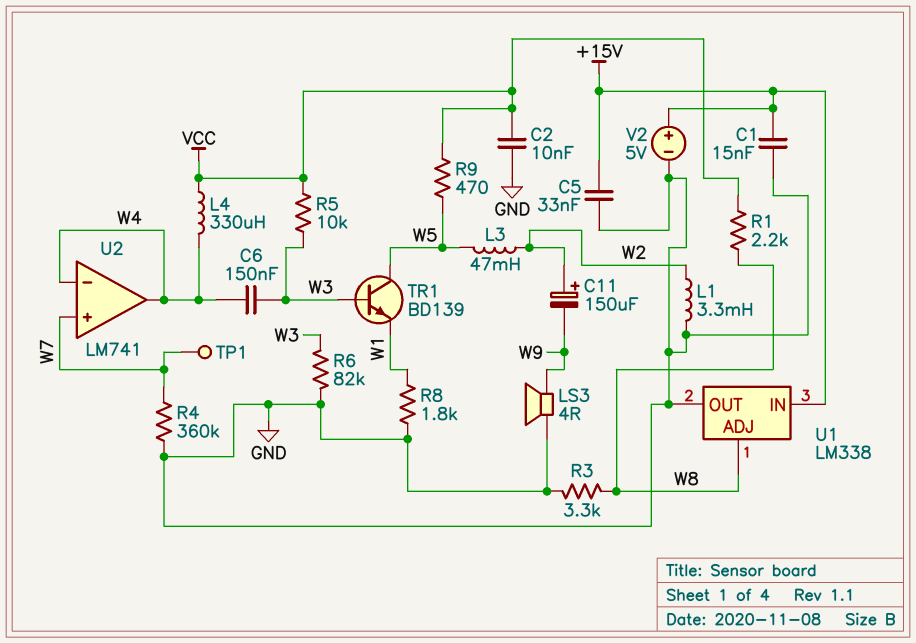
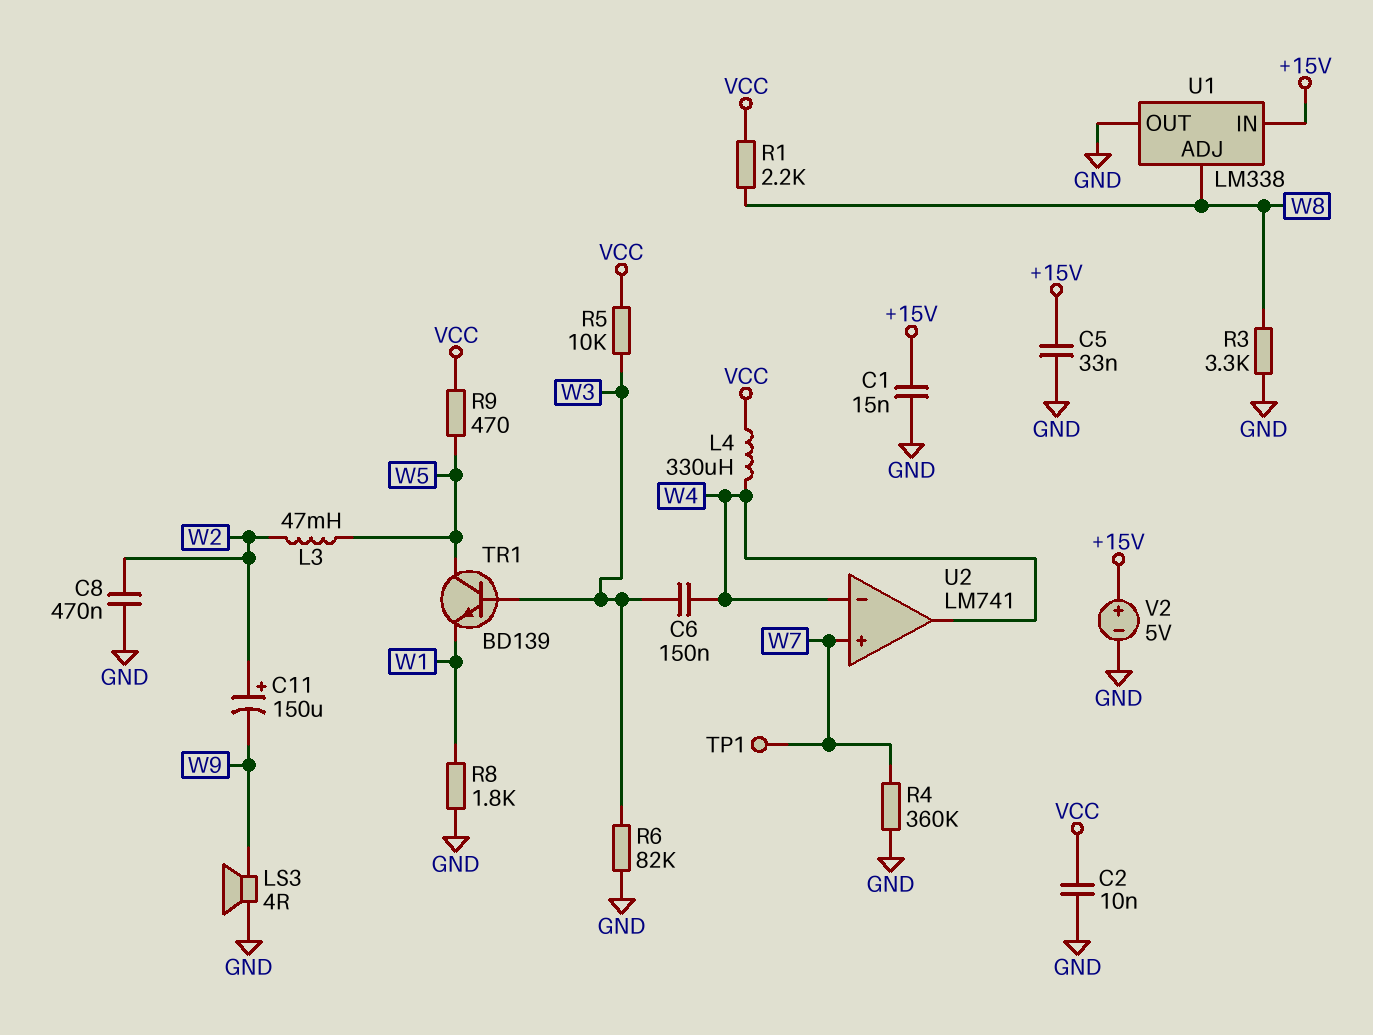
C8: none -> 470nF (GND, W2)
L1: 3.3mH (GND, W2) -> none

